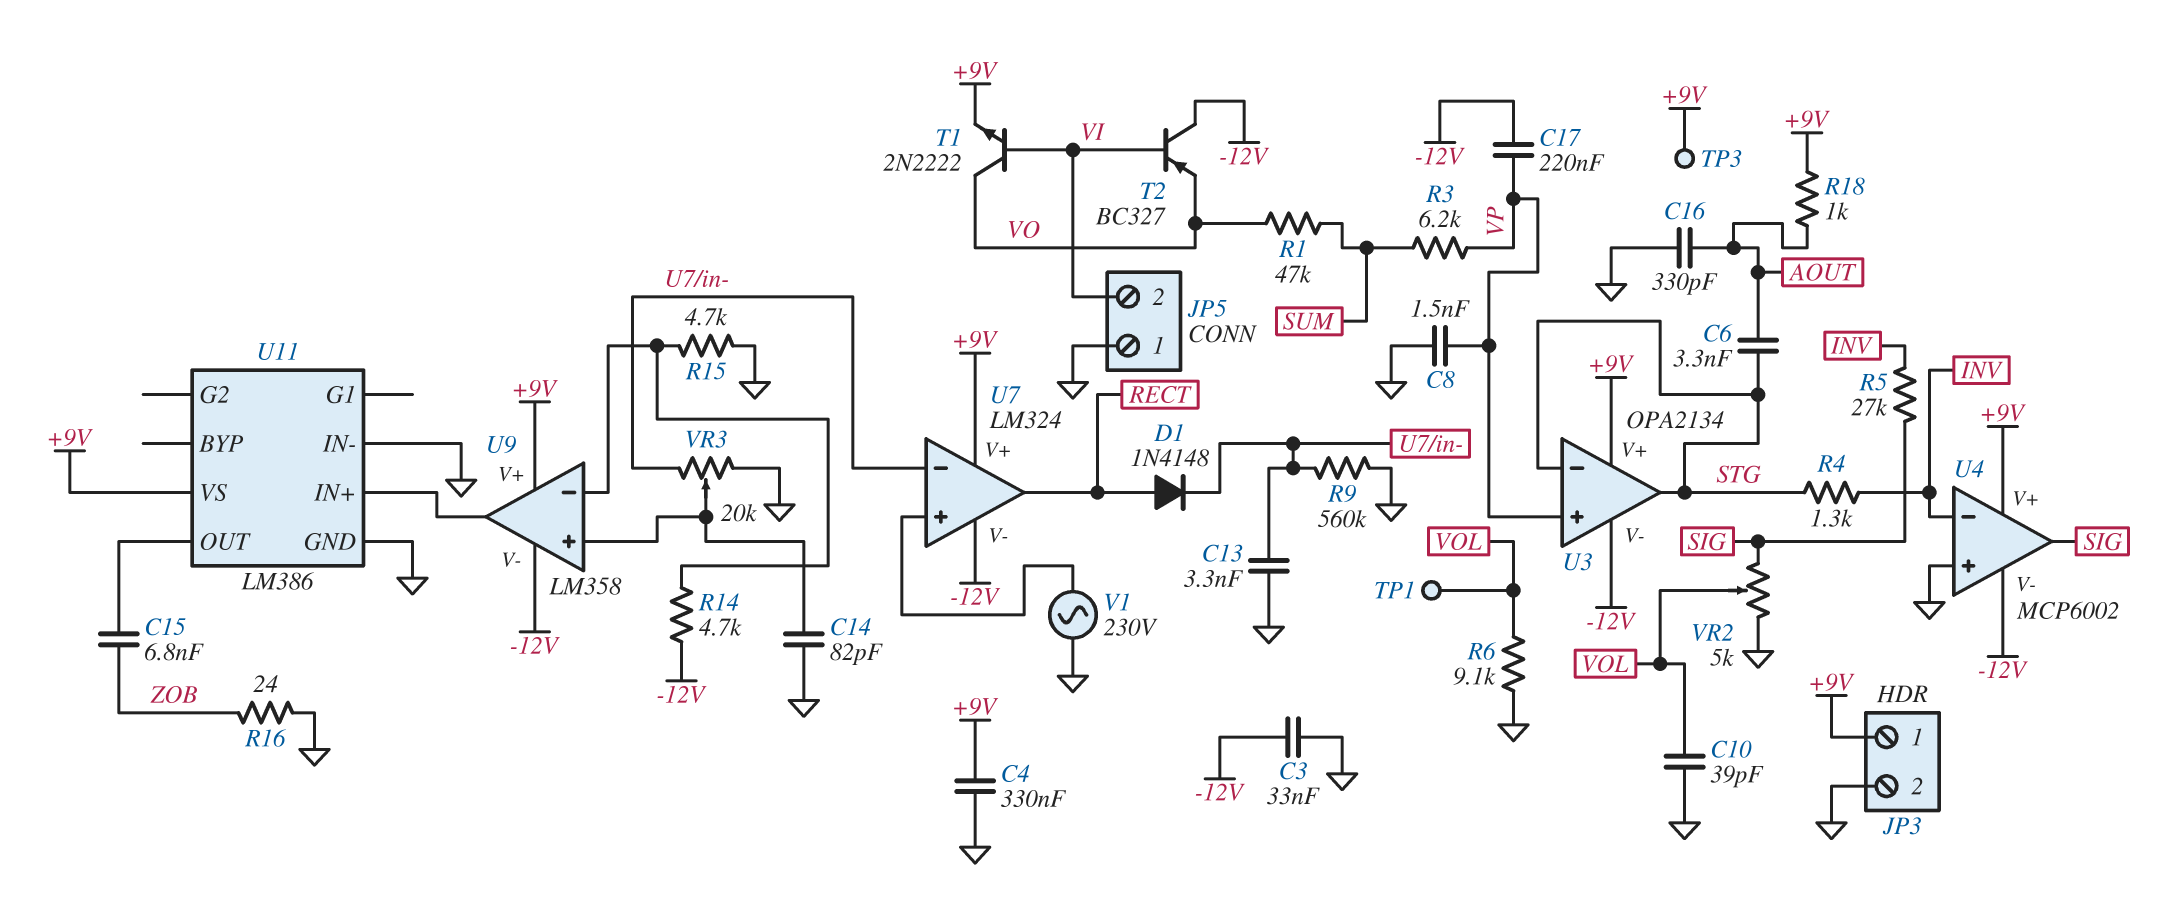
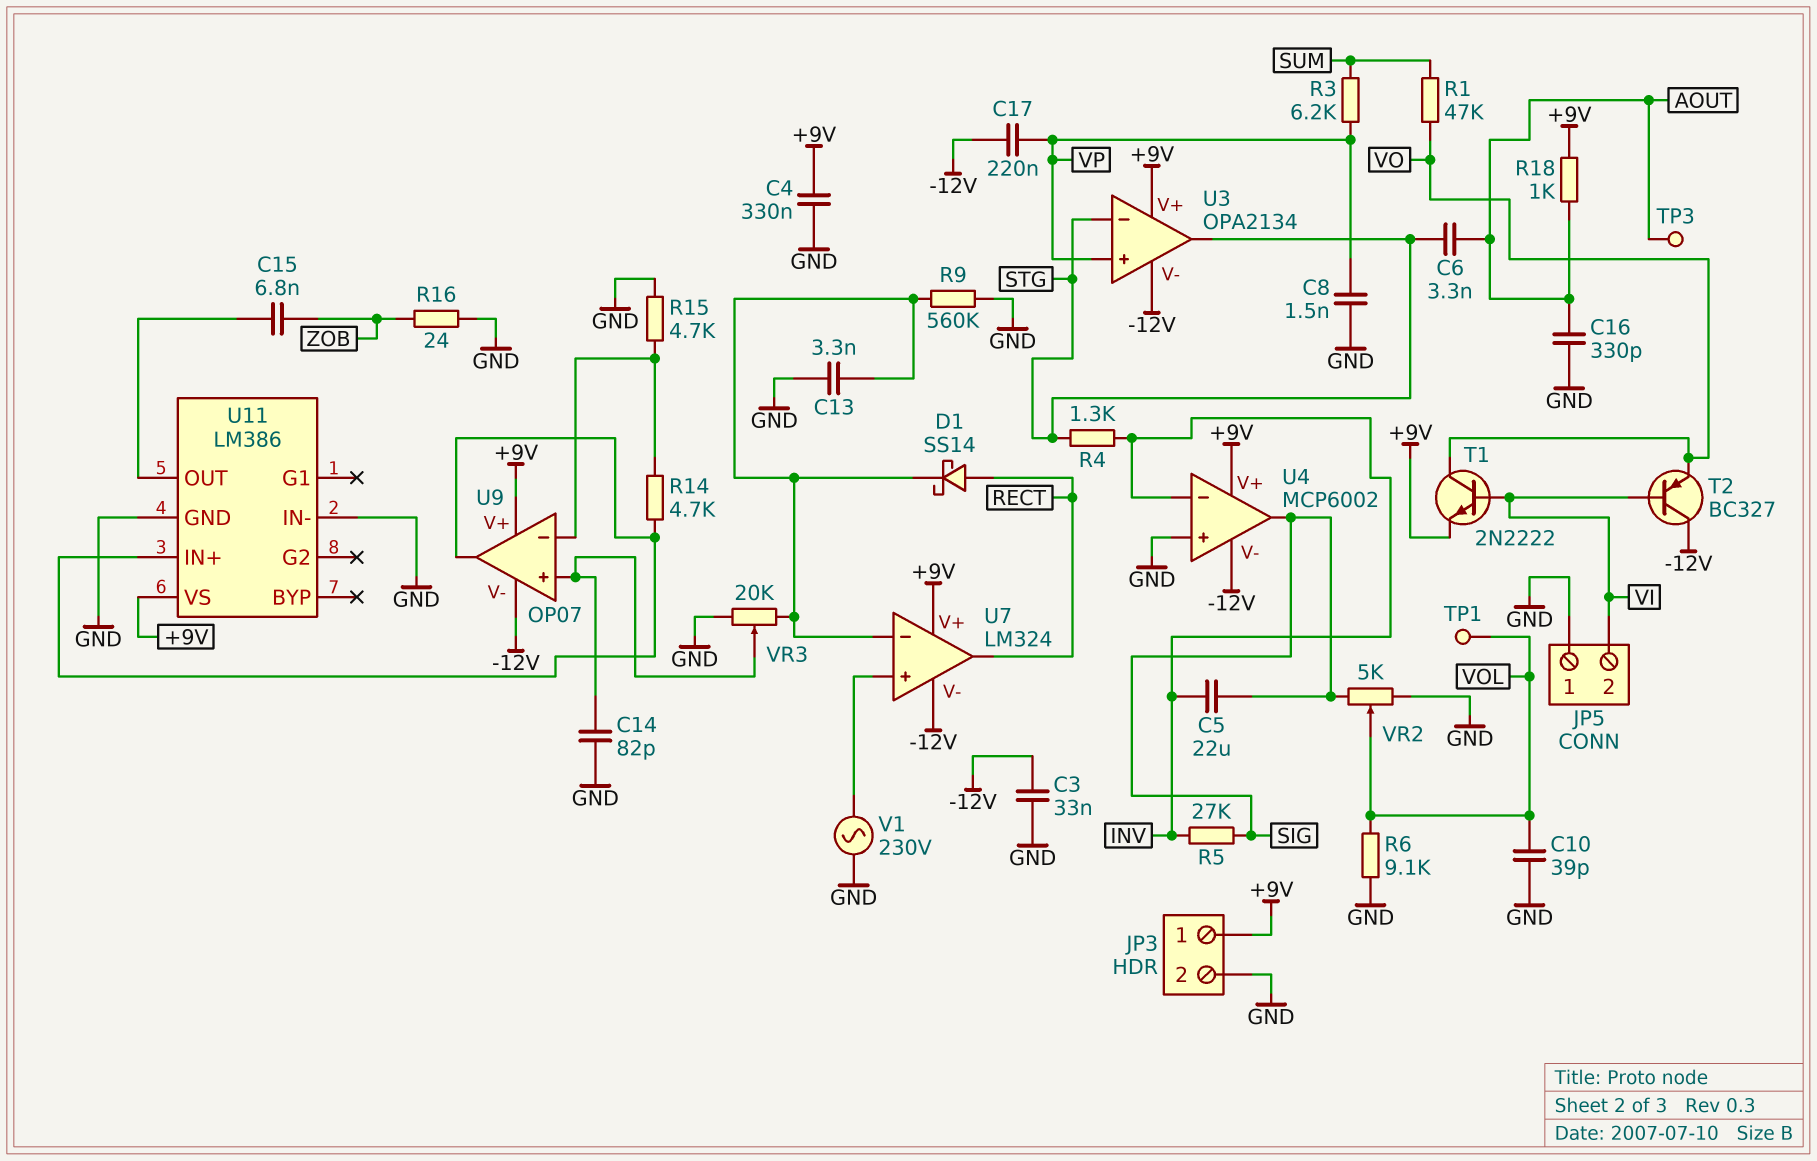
C5: none -> 22uF (INV, SIG)
D1: diode 1N4148 (A RECT, K U7/in-) -> schottky SS14 (A RECT, K U7/in-)
R14: 4.7k (-12V, U9/in-) -> 4.7k (U9/in-, U9/out)
TP3: test point (+9V) -> test point (AOUT)
U9: LM358 -> OP07

